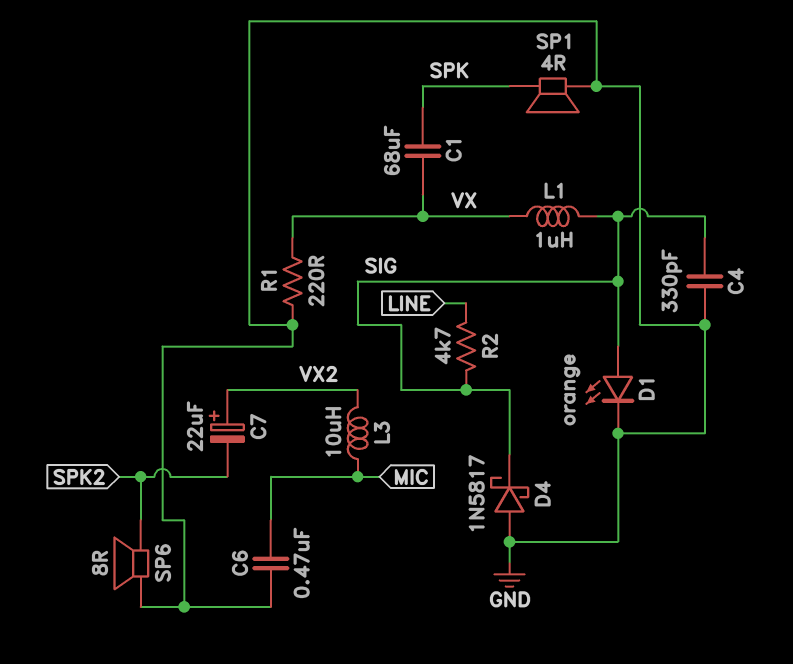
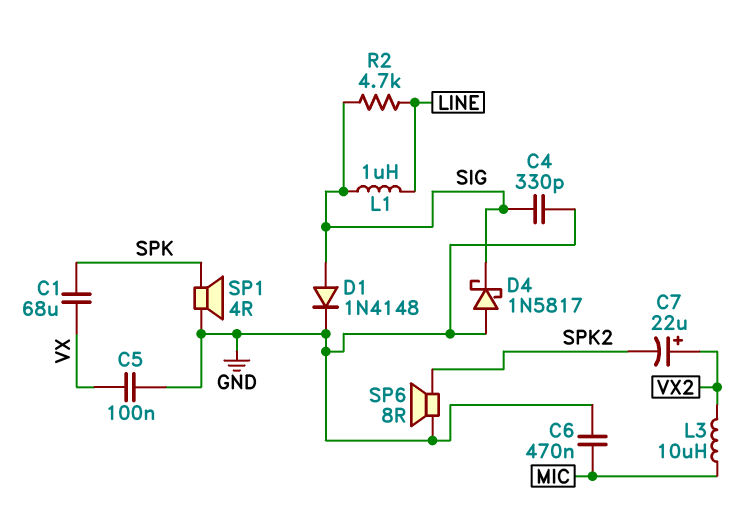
C5: none -> 100nF (GND, VX)
D1: LED orange (A SIG, K GND) -> diode 1N4148 (A SIG, K GND)
L1: 1uH (SIG, VX) -> 1uH (LINE, SIG)
R1: 220 (GND, VX) -> none

